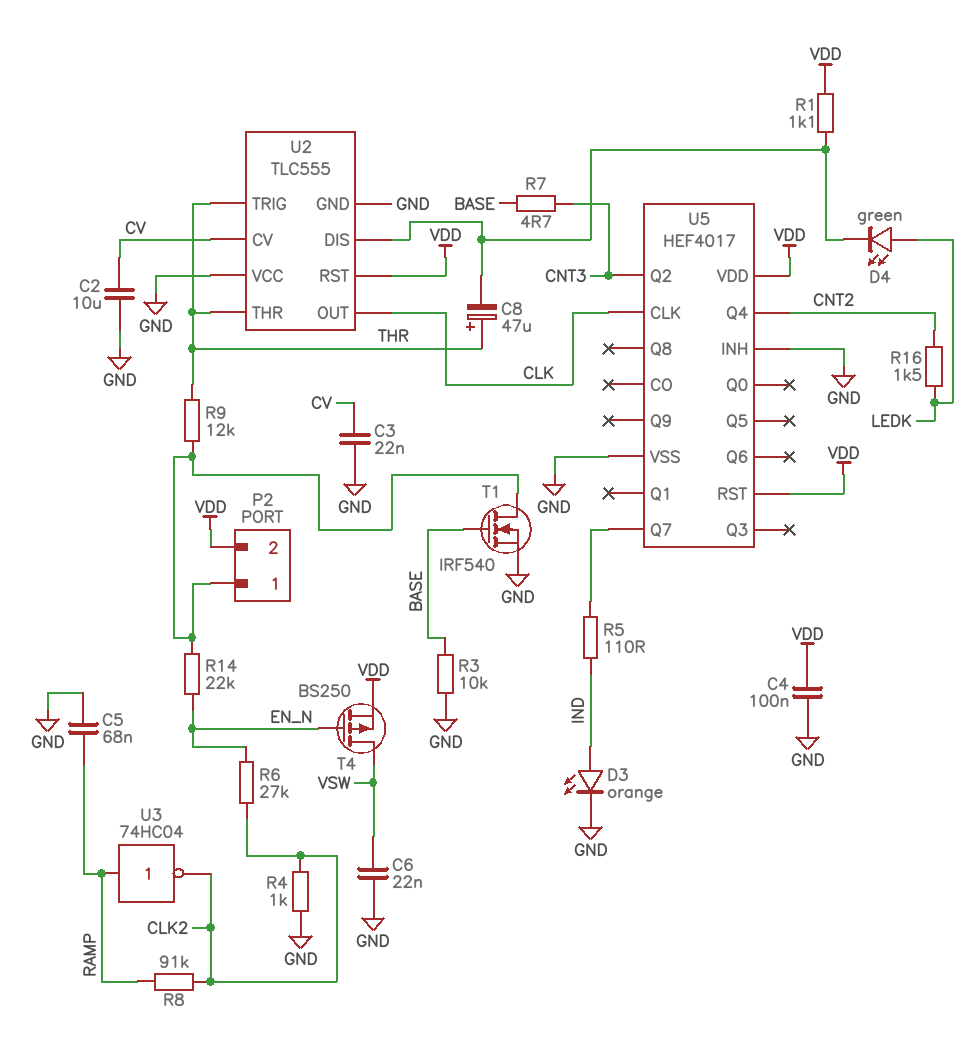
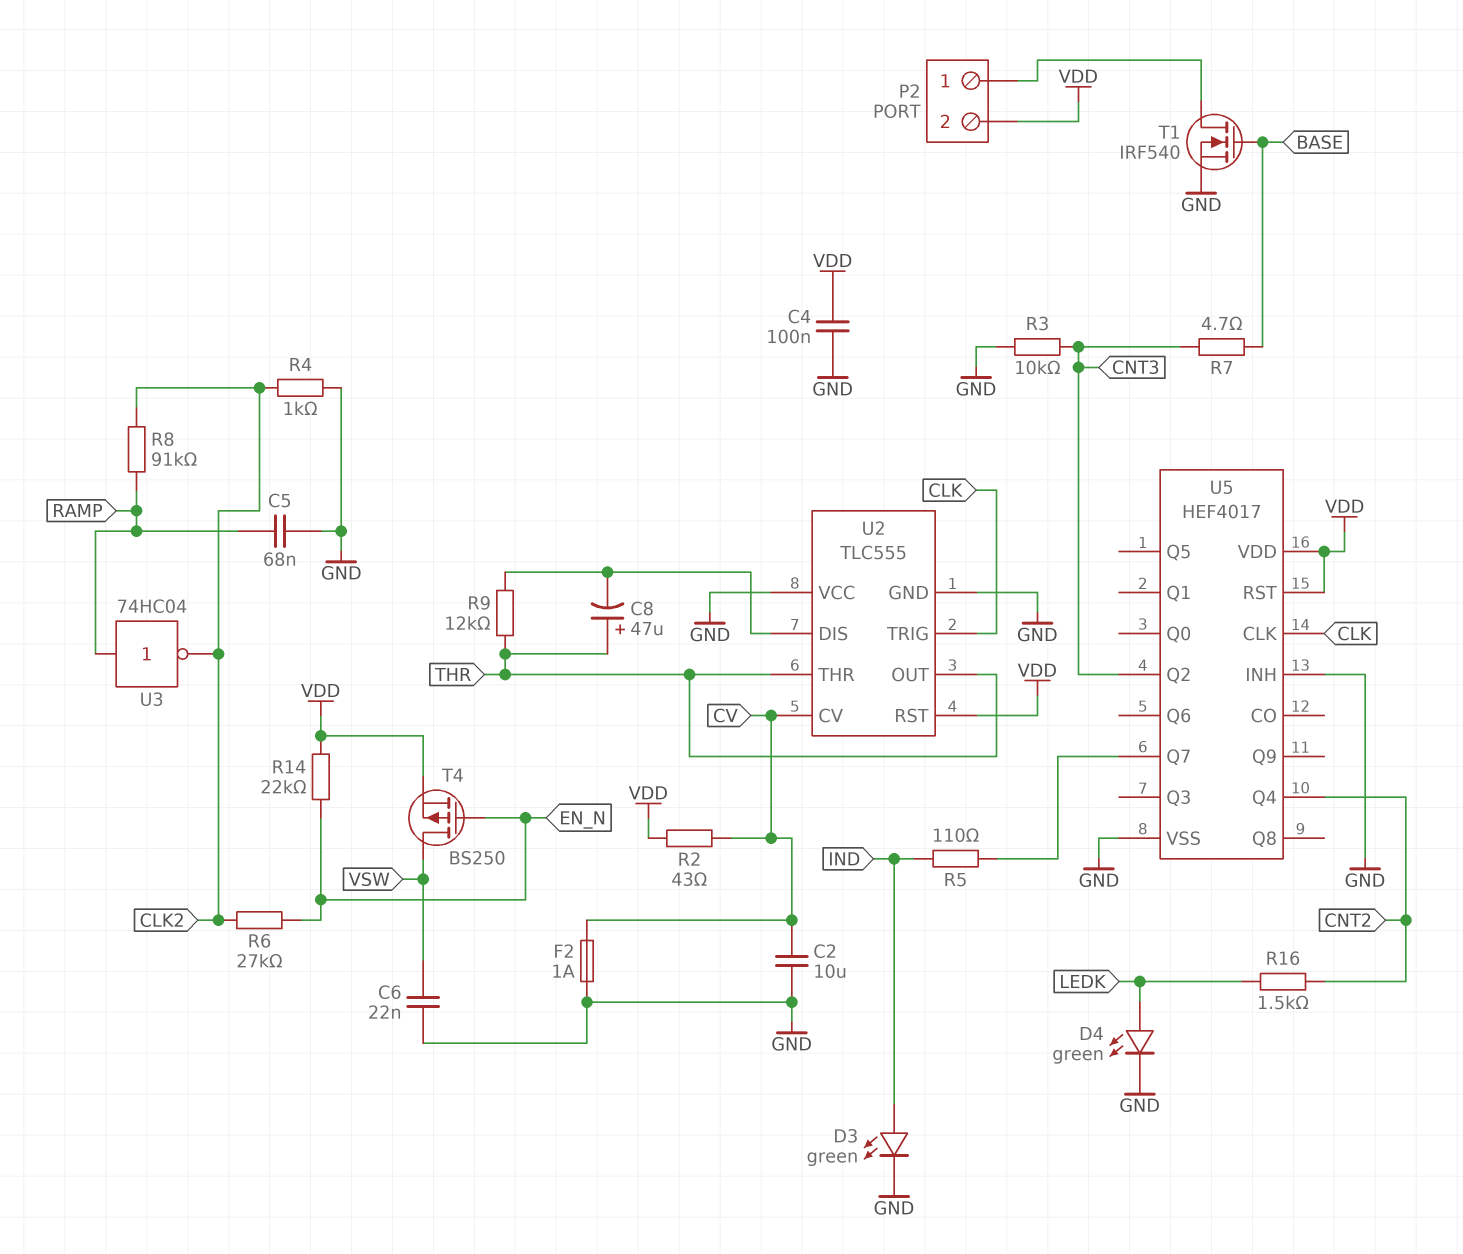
C3: 22nF (CV, GND) -> none
D3: LED orange (A IND, K GND) -> LED green (A IND, K GND)
D4: LED green (A LEDK, K U2/DIS) -> LED green (A LEDK, K GND)
F2: none -> 1A (CV, GND)
R1: 1.1k (U2/DIS, VDD) -> none
R2: none -> 43 (CV, VDD)
R3: 10k (BASE, GND) -> 10k (CNT3, GND)
R9: 12k (P2/1, THR) -> 12k (THR, U2/DIS)
R14: 22k (EN_N, P2/1) -> 22k (EN_N, VDD)
U2 pin OUT: CLK -> THR
U2 pin TRIG: THR -> CLK

